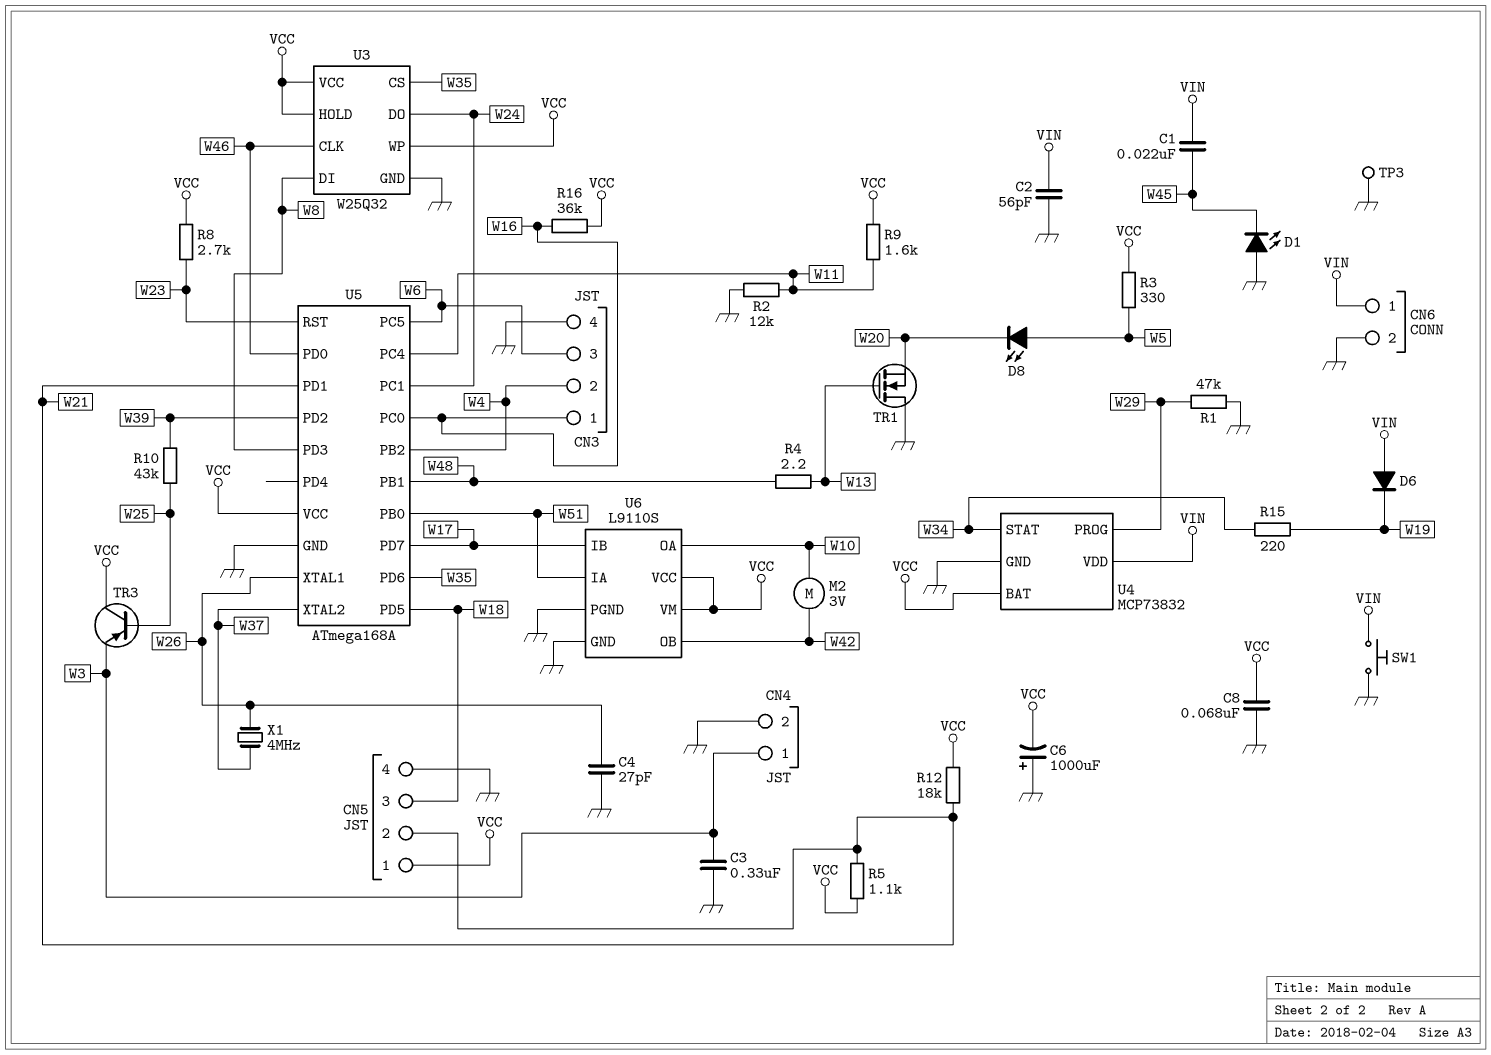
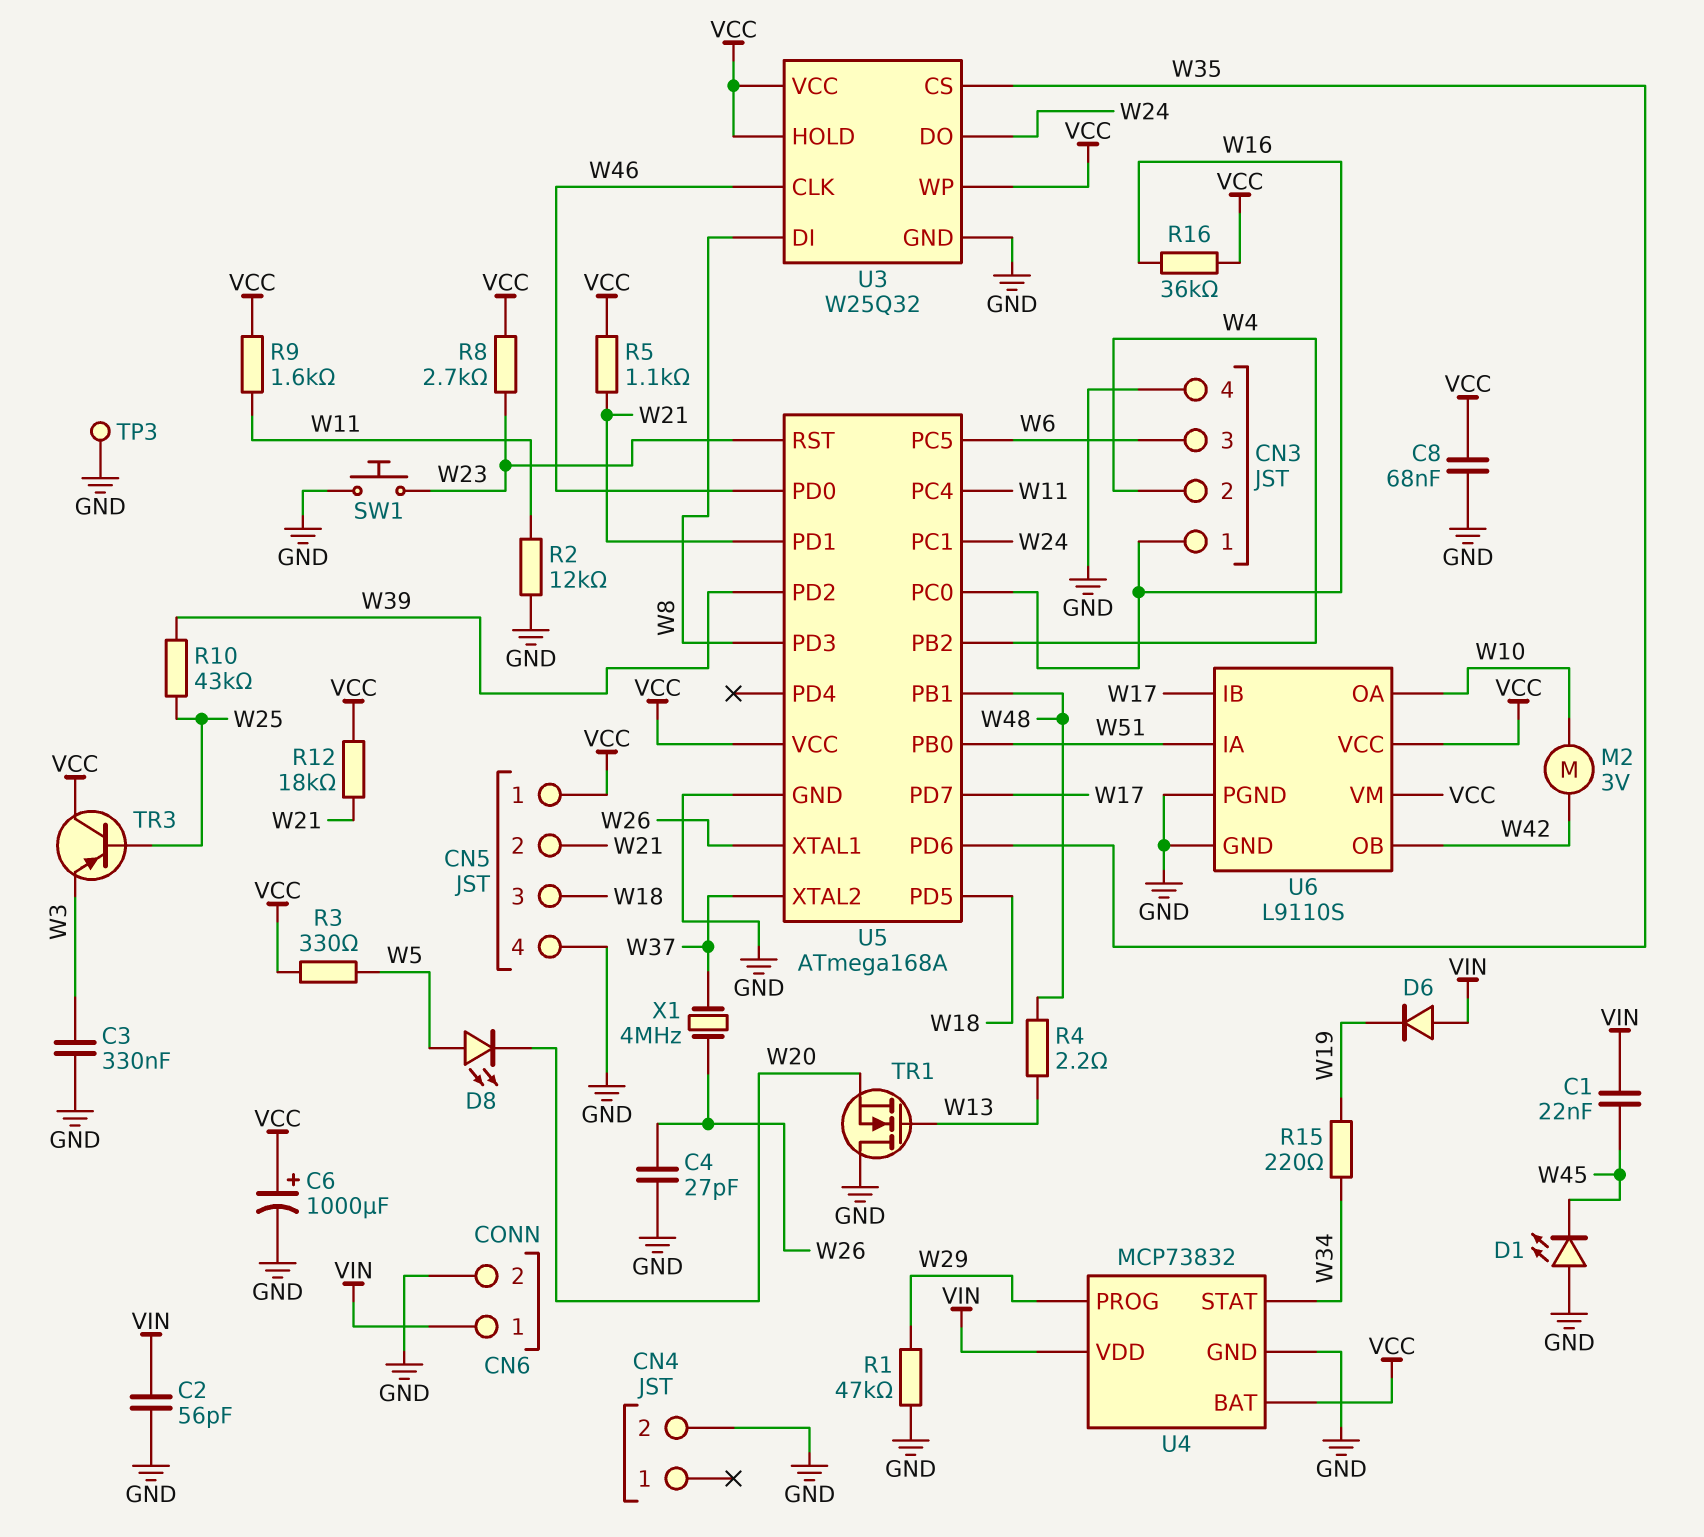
C6: 1000uF (plus GND, minus VCC) -> 1000uF (plus VCC, minus GND)
CN4 pin 1: W3 -> none
SW1: button (GND, VIN) -> button (GND, W23)

